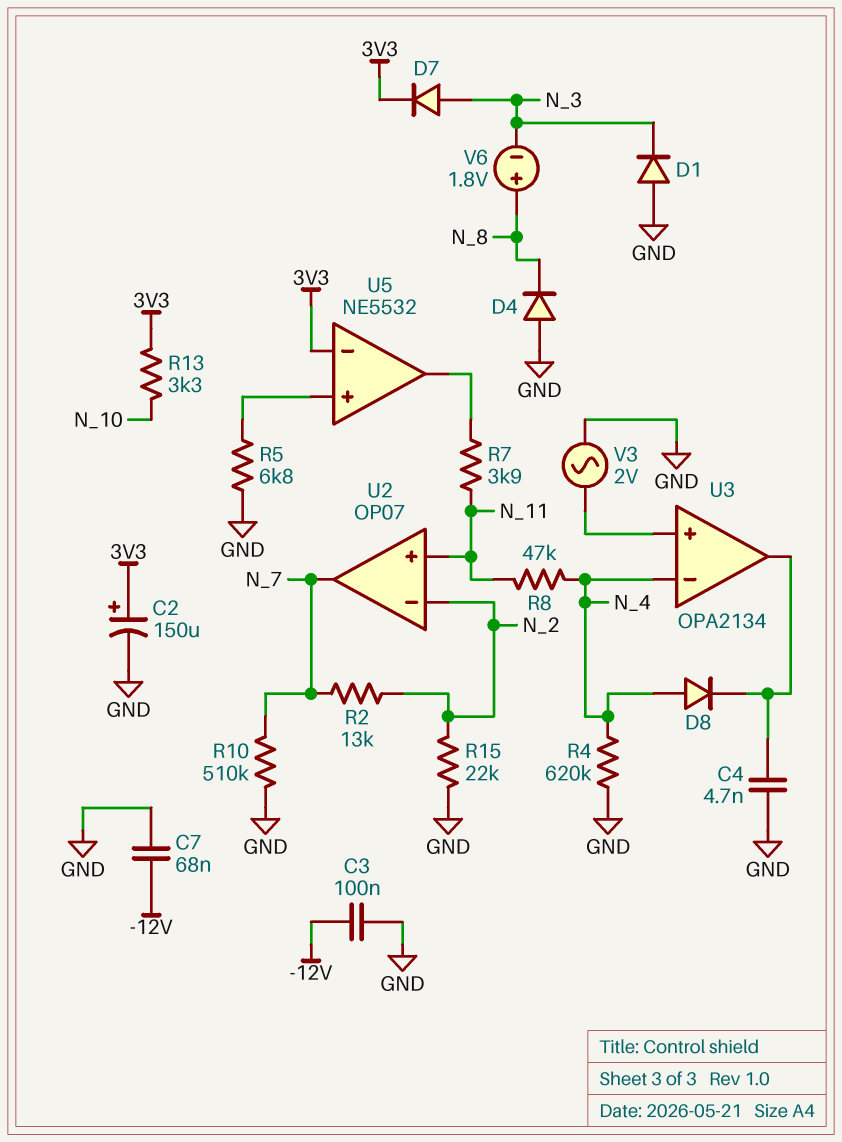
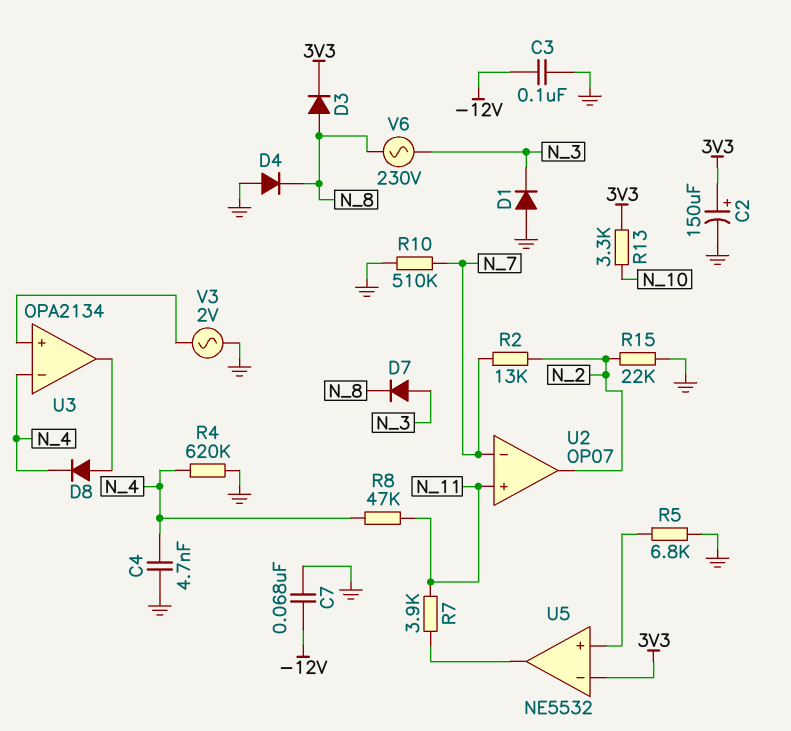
C4: 4.7nF (GND, U3/out) -> 4.7nF (GND, N_4)
D3: none -> diode (A N_8, K 3V3)
D7: diode (A N_3, K 3V3) -> diode (A N_3, K N_8)
D8: diode (A N_4, K U3/out) -> diode (A U3/out, K N_4)
U2 pin in-: N_2 -> N_7
U2 pin out: N_7 -> N_2
V6: 1.8V (plus N_8, minus N_3) -> AC 230V (N_3, N_8)

